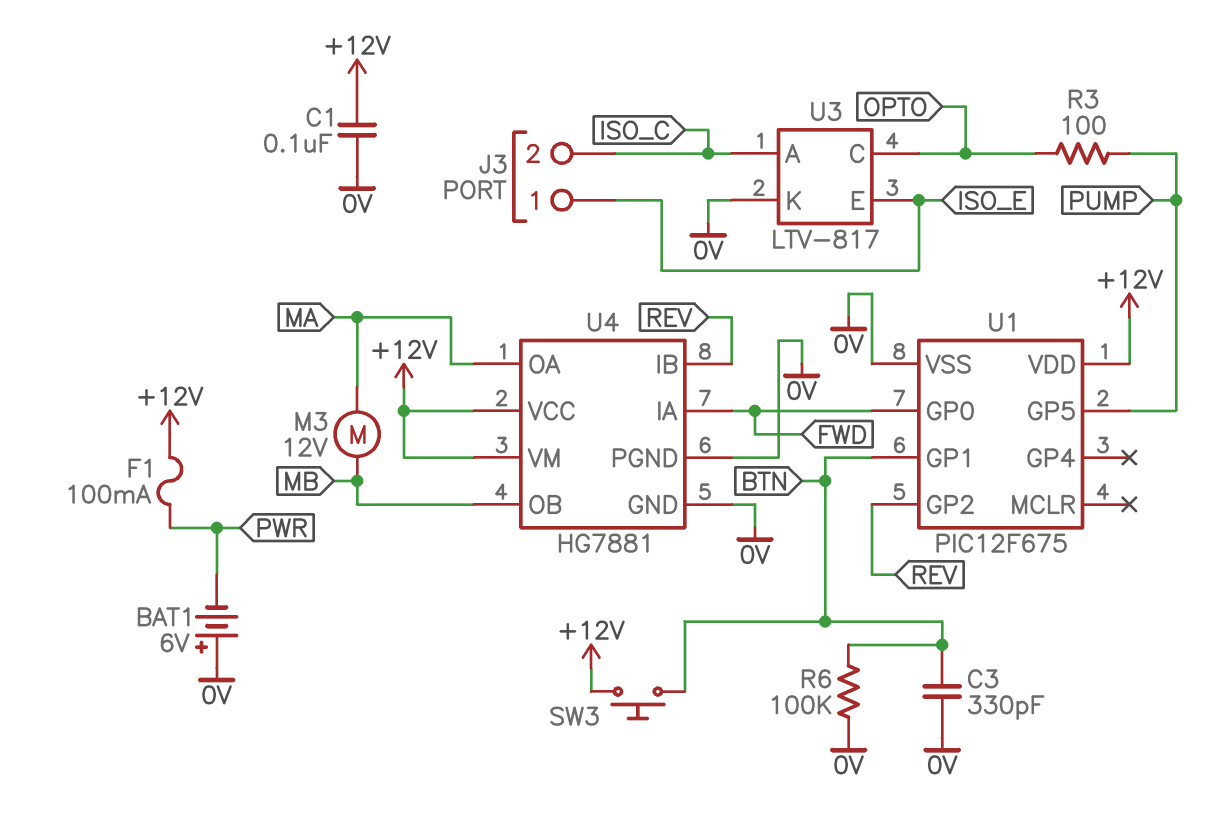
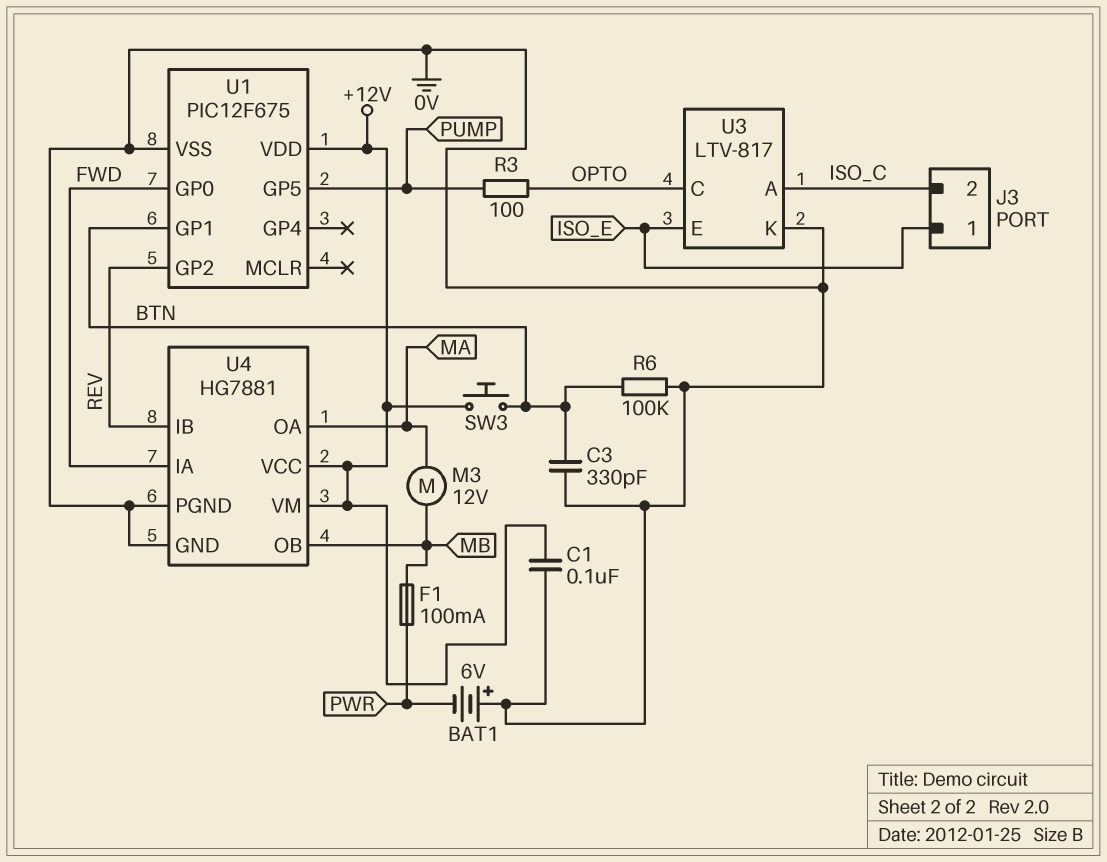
F1: 100mA (+12V, PWR) -> 100mA (MB, PWR)

